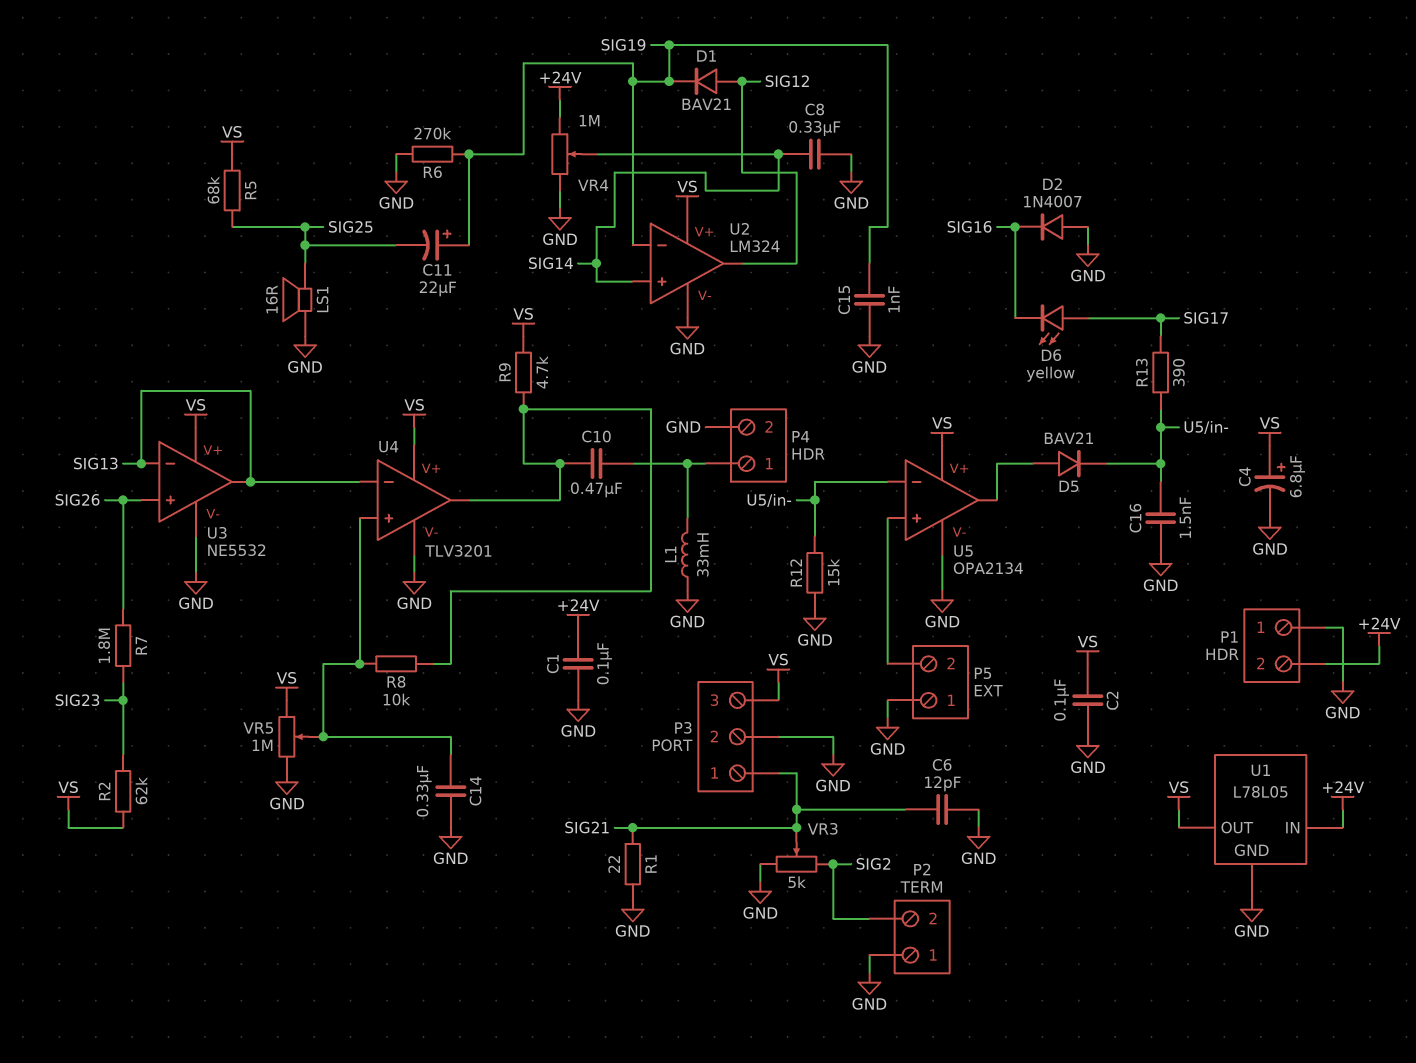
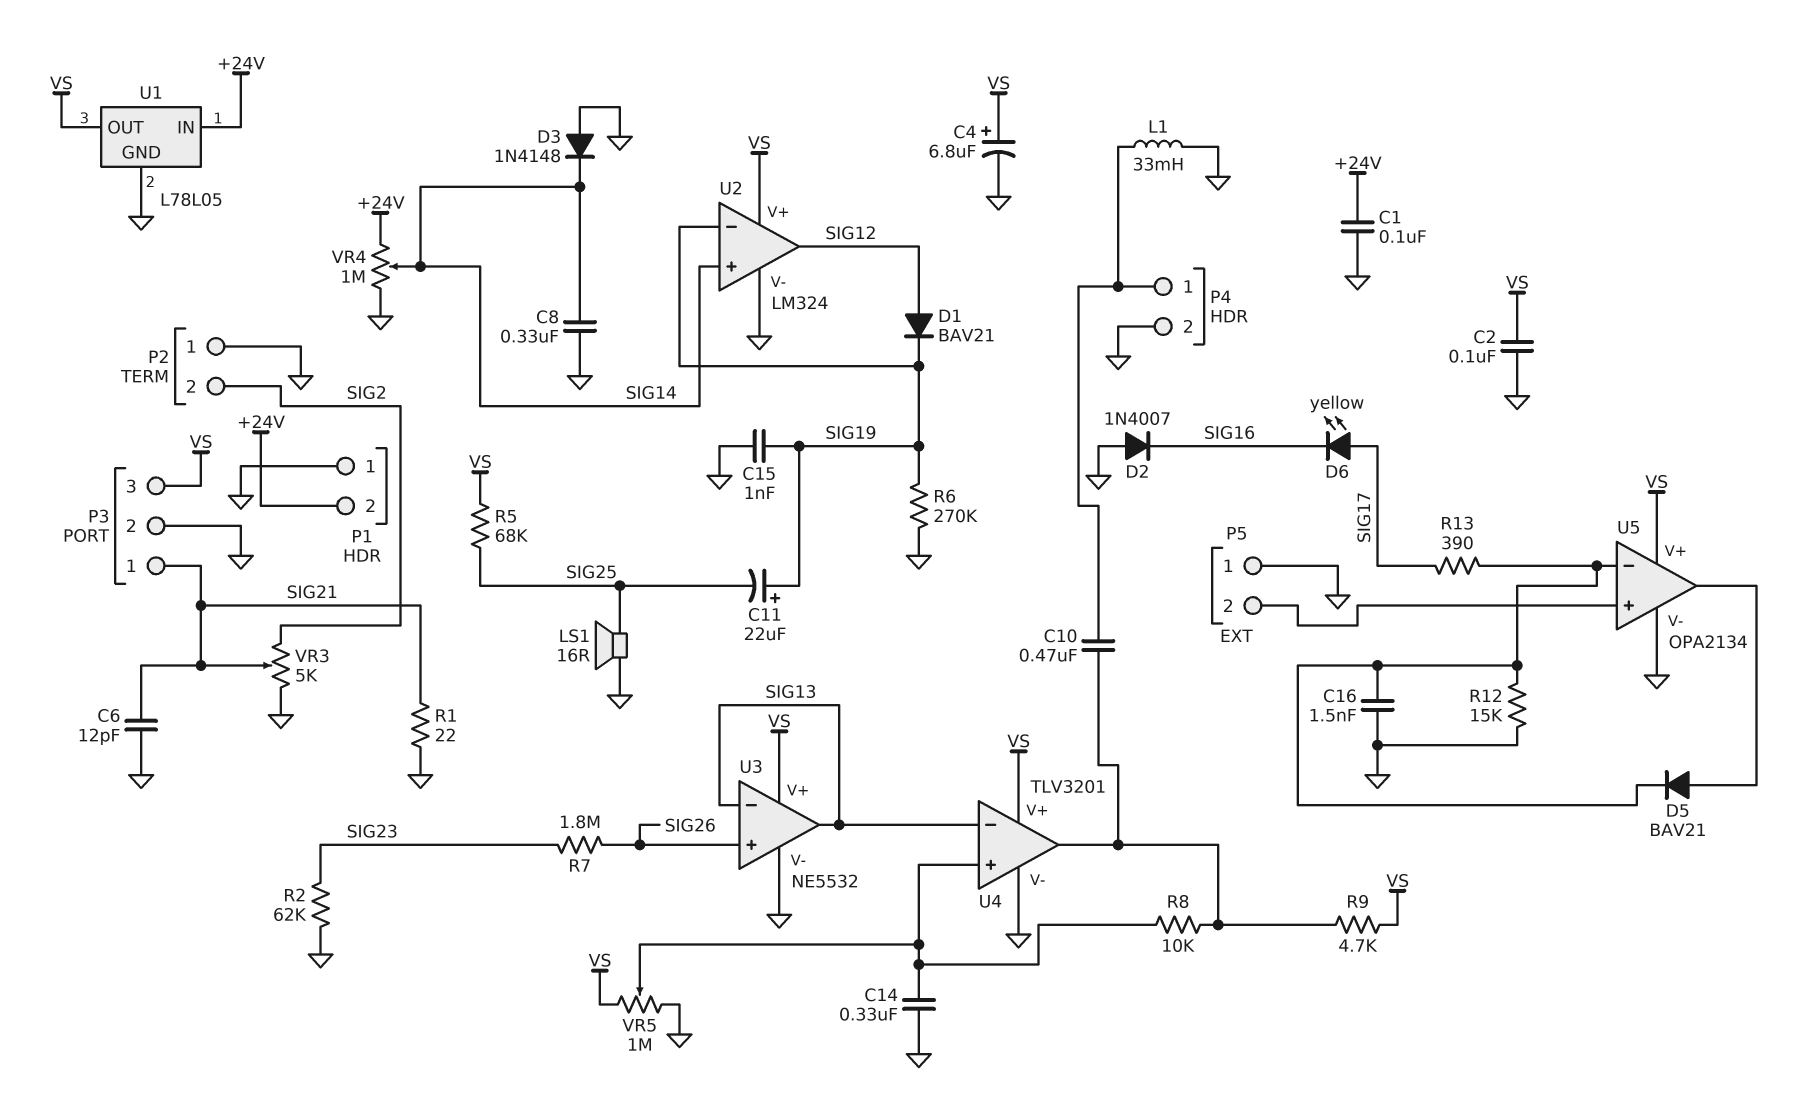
D3: none -> diode 1N4148 (A GND, K SIG14)
R2: 62k (SIG23, VS) -> 62k (GND, SIG23)

